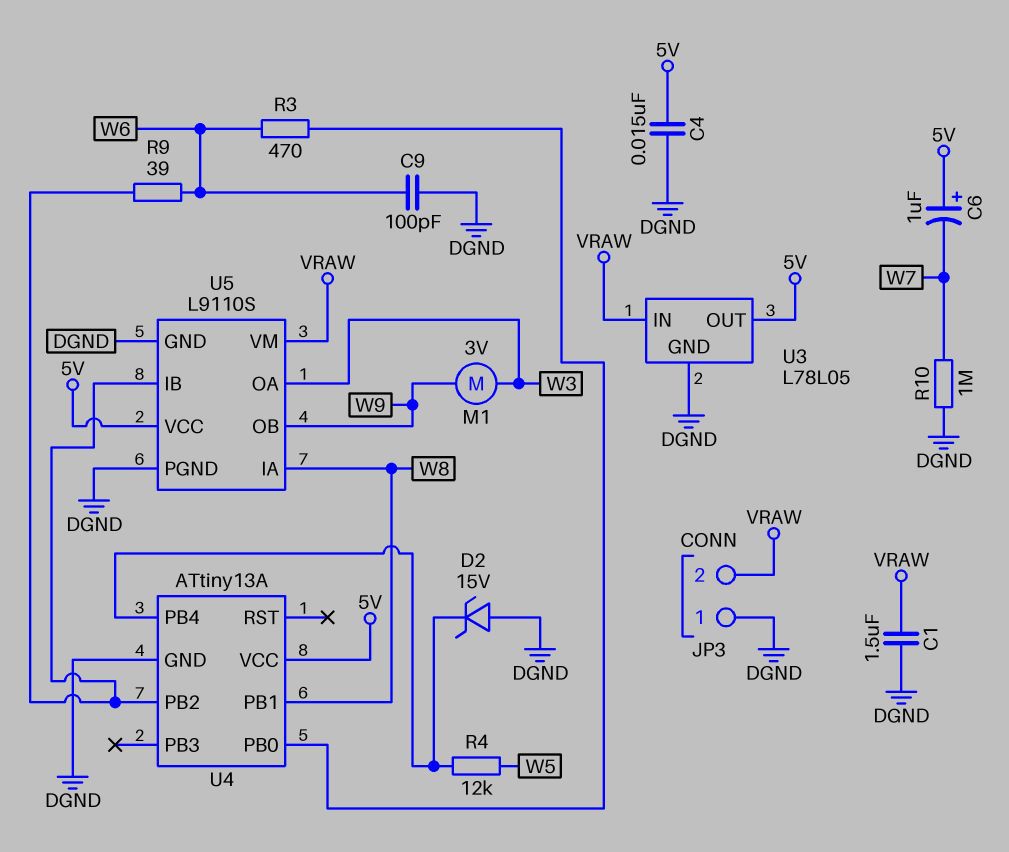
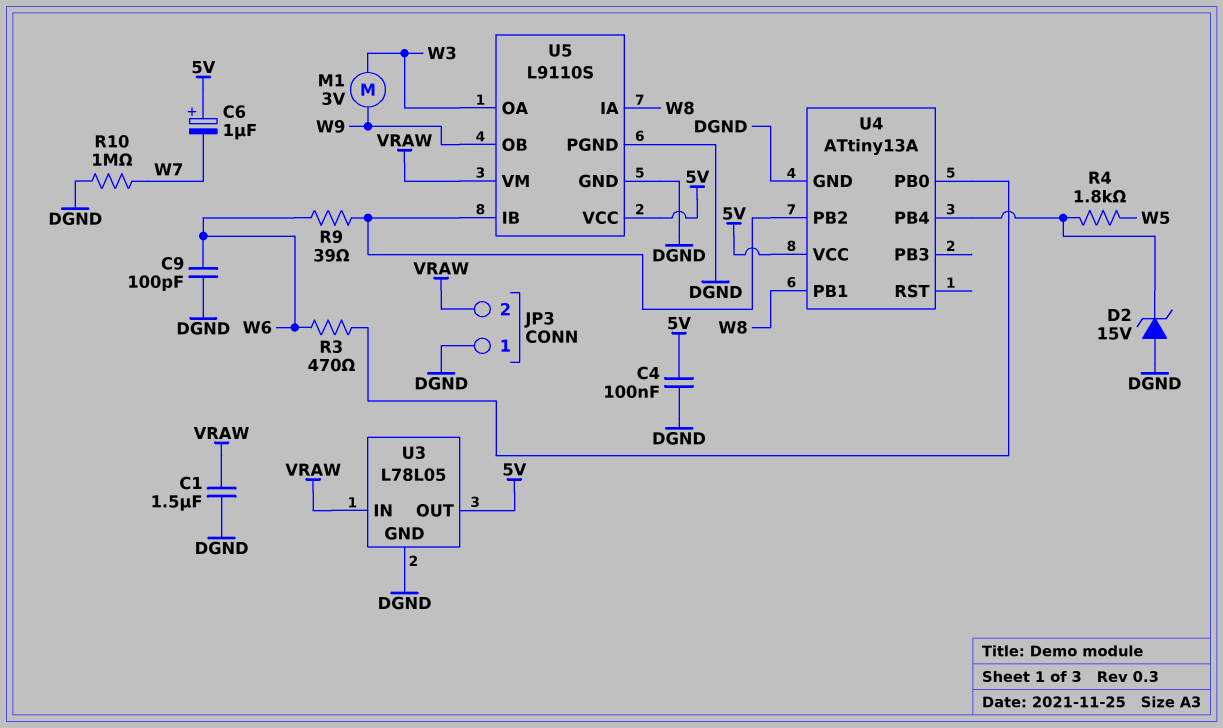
C4: 15nF (5V, DGND) -> 100nF (5V, DGND)
R4: 12k (U4/PB4, W5) -> 1.8k (U4/PB4, W5)

